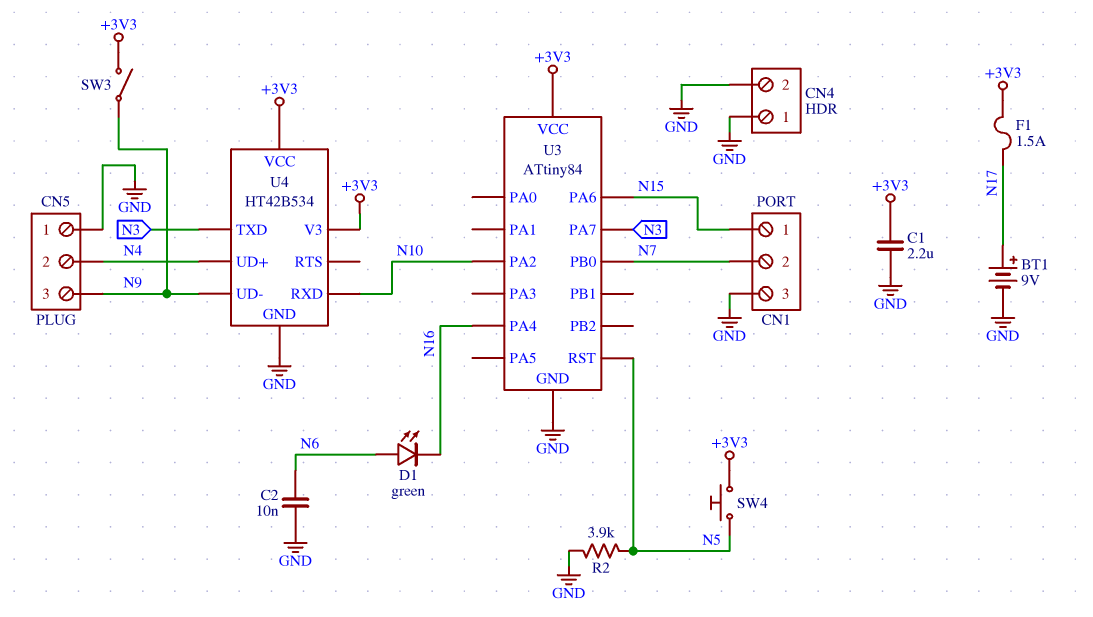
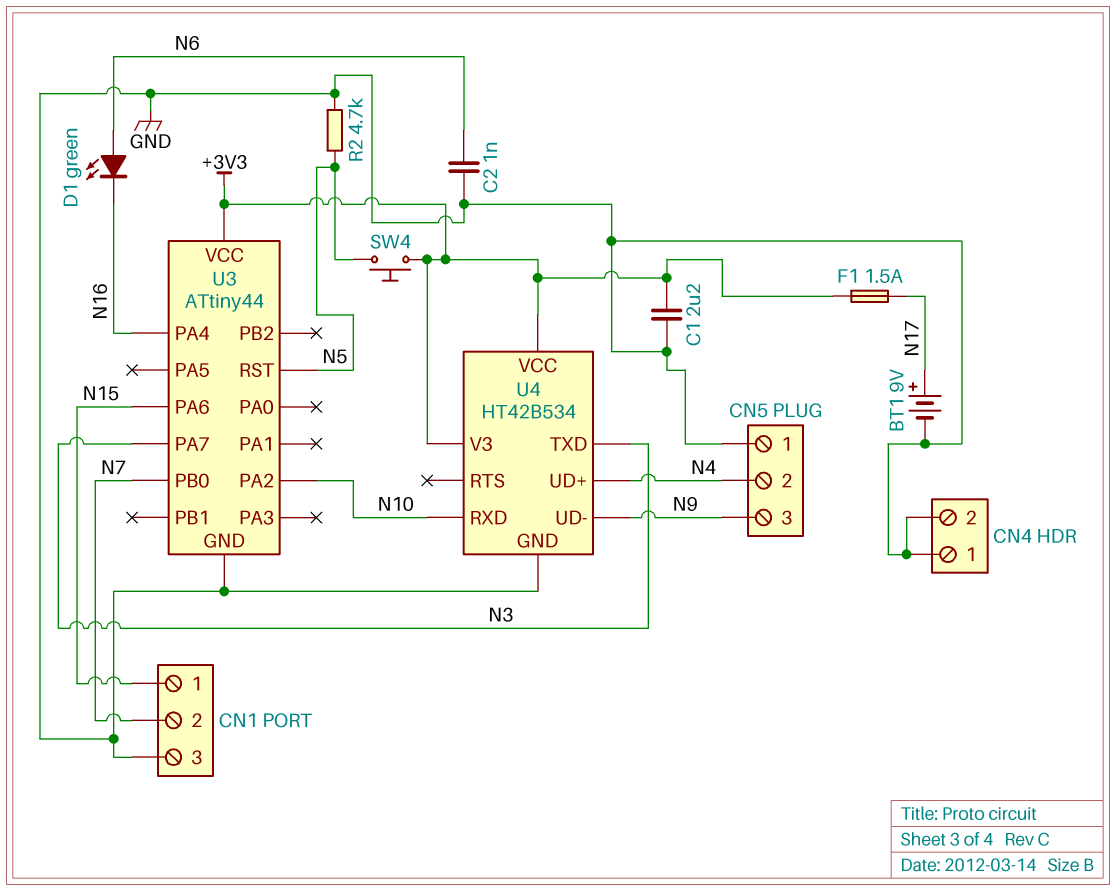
C2: 10nF (GND, N6) -> 1nF (GND, N6)
R2: 3.9k (GND, N5) -> 4.7k (GND, N5)
SW3: switch (+3V3, N9) -> none
U3: ATtiny84 -> ATtiny44

